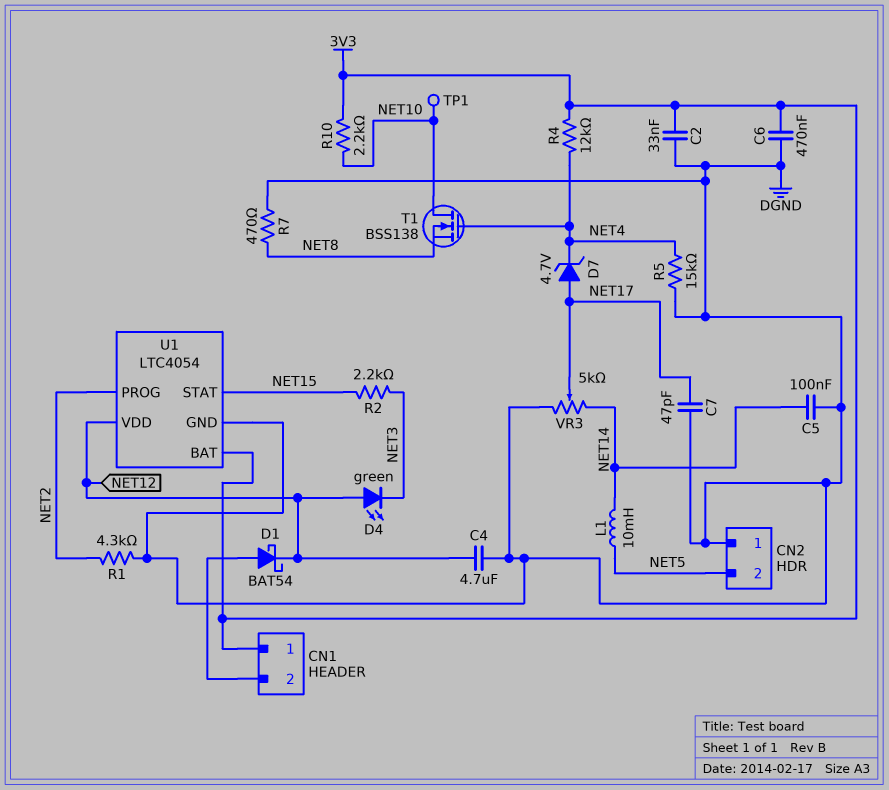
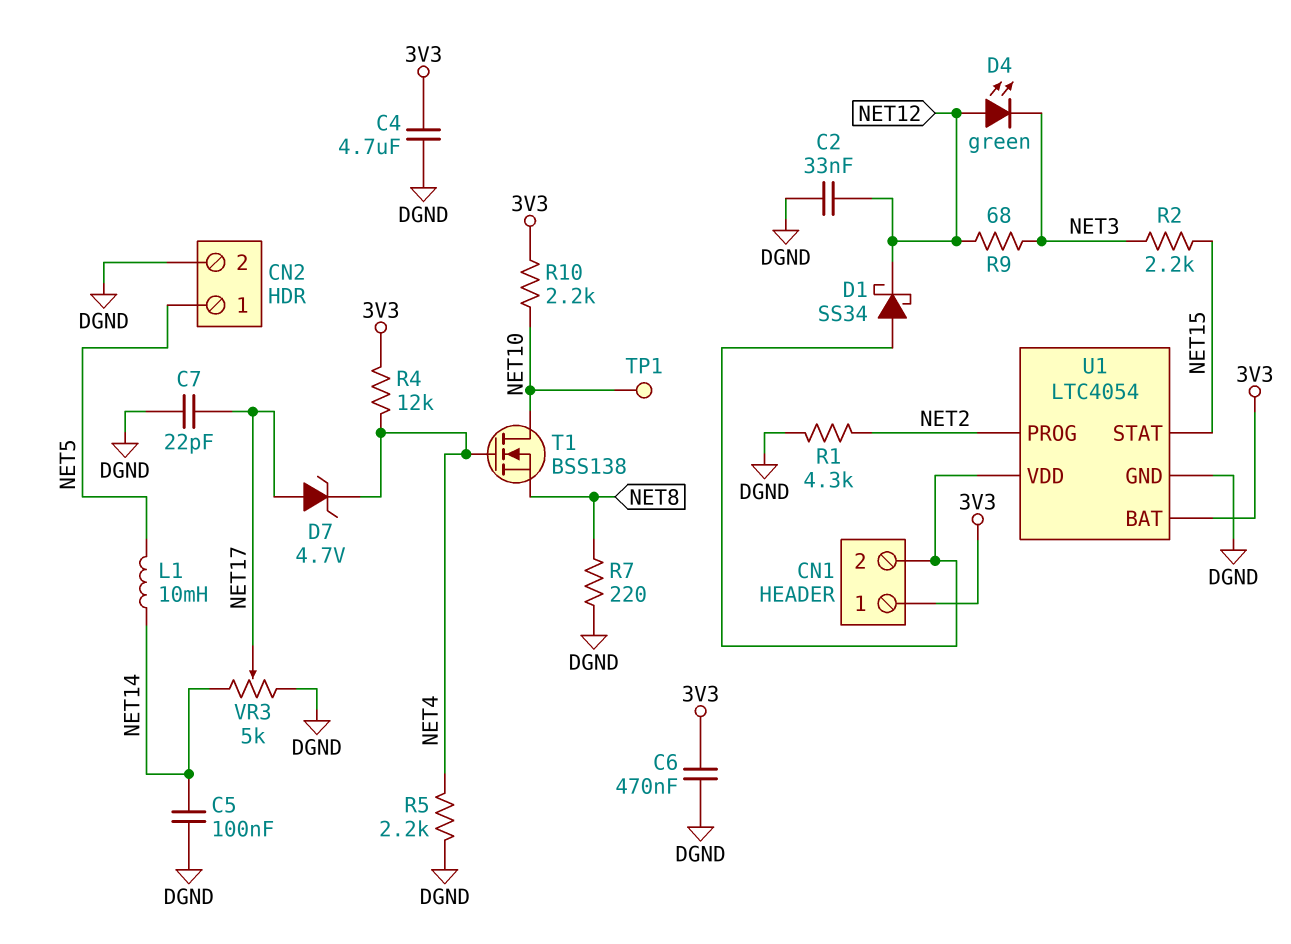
C2: 33nF (3V3, DGND) -> 33nF (DGND, NET12)
C4: 4.7uF (DGND, NET12) -> 4.7uF (3V3, DGND)
C7: 47pF (DGND, NET17) -> 22pF (DGND, NET17)
CN2 pin 1: DGND -> NET5
CN2 pin 2: NET5 -> DGND
D1: schottky BAT54 (A CN1/2, K NET12) -> schottky SS34 (A CN1/2, K NET12)
R5: 15k (DGND, NET4) -> 2.2k (DGND, NET4)
R7: 470 (DGND, NET8) -> 220 (DGND, NET8)
R9: none -> 68 (NET3, NET12)
U1 pin VDD: NET12 -> CN1/2

